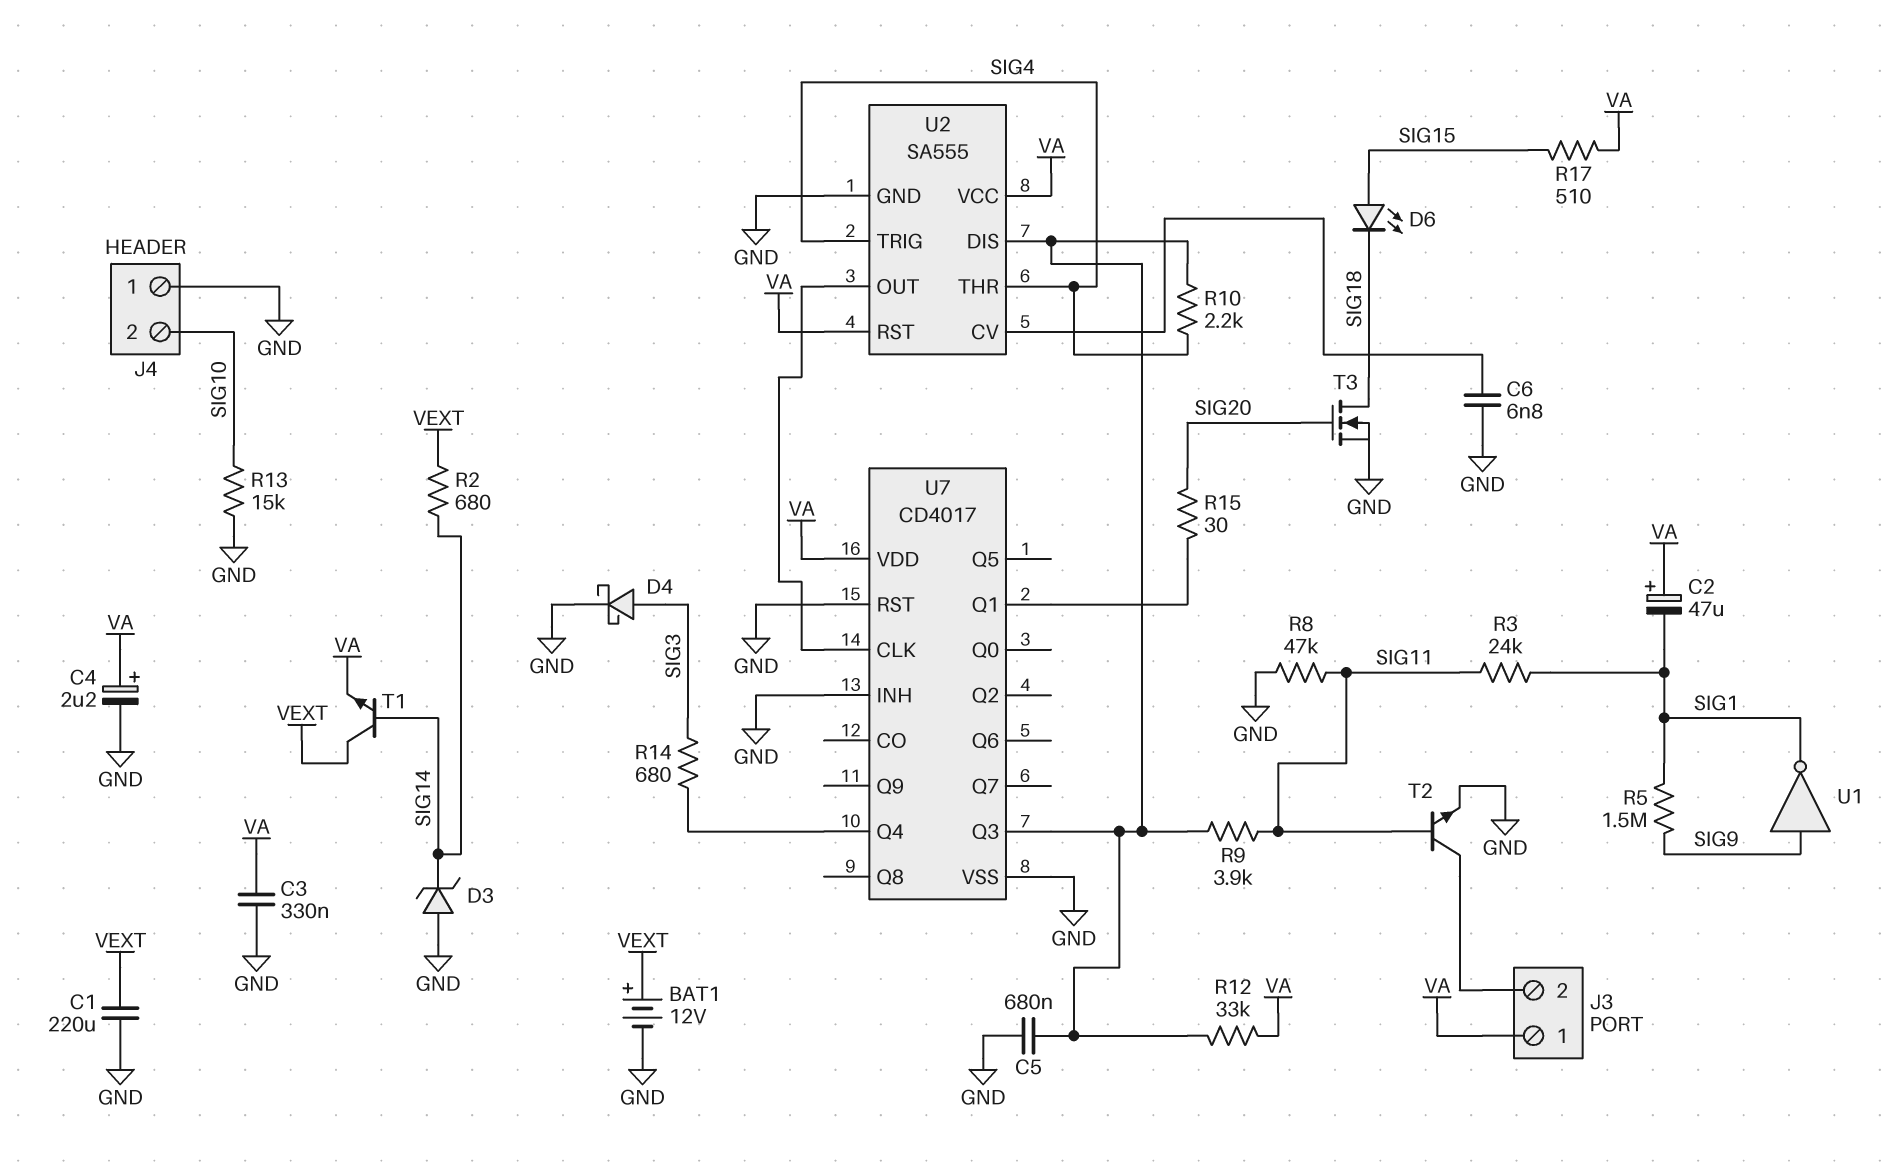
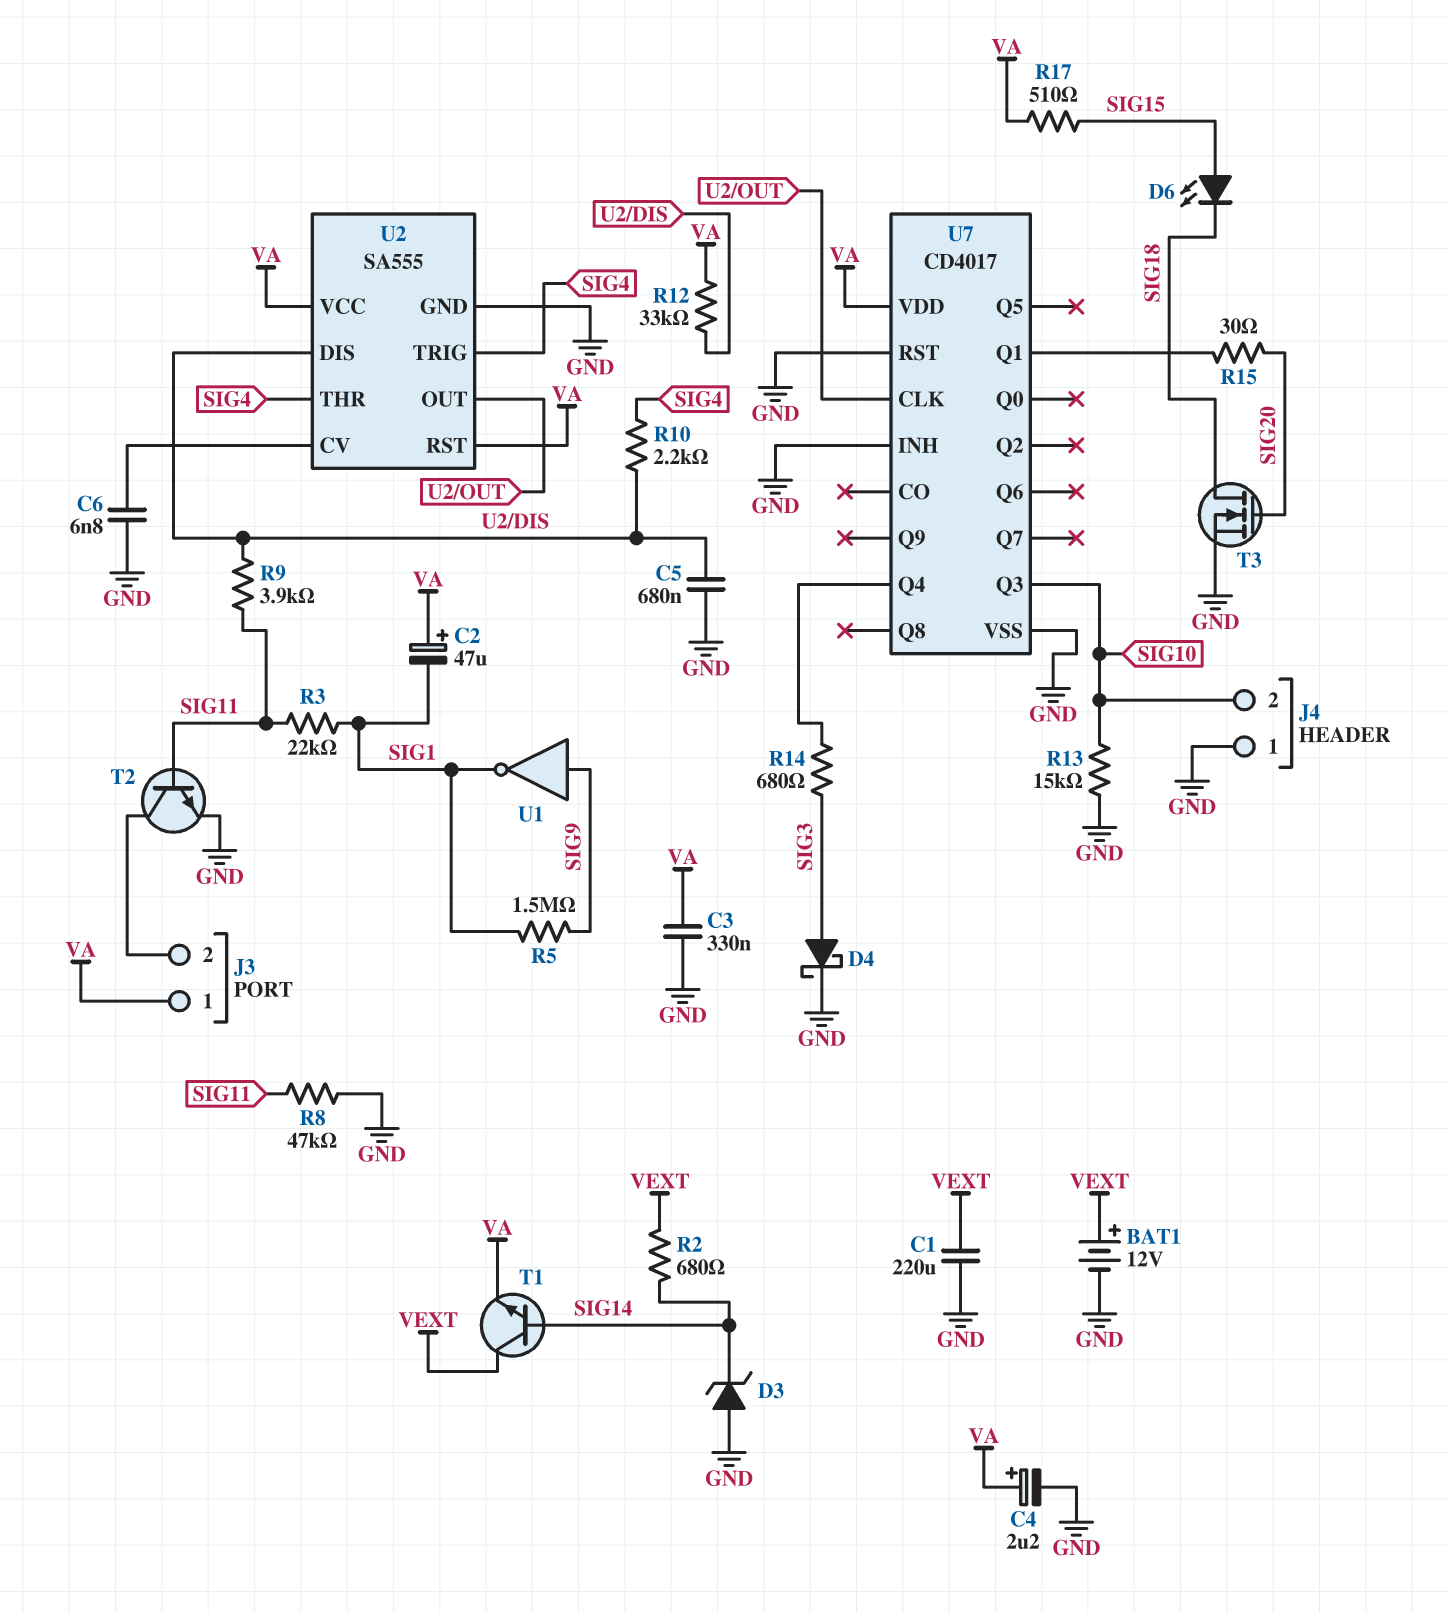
R3: 24k (SIG1, SIG11) -> 22k (SIG1, SIG11)
U7 pin Q3: U2/DIS -> SIG10

